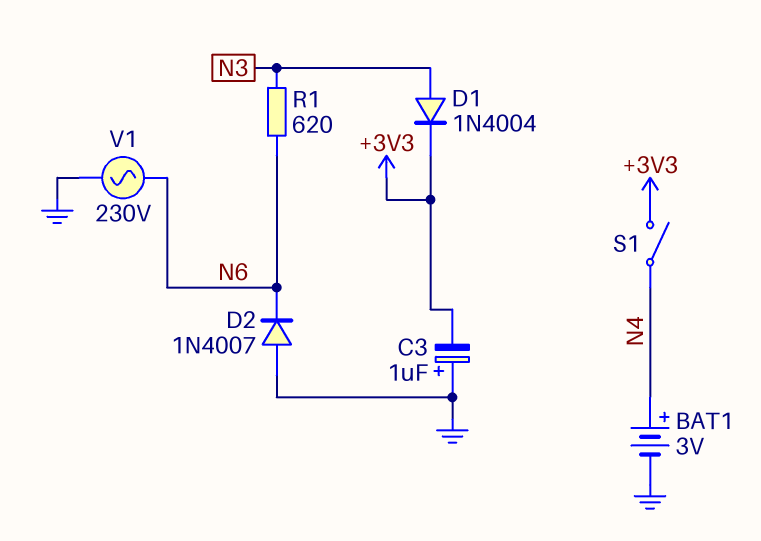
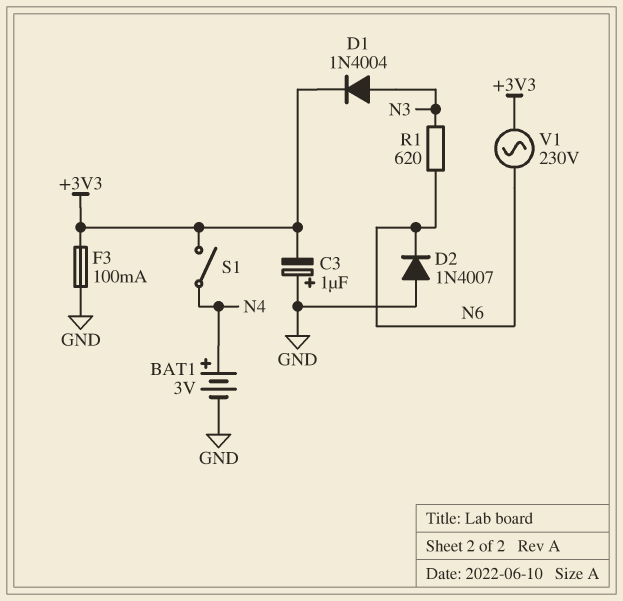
F3: none -> 100mA (+3V3, GND)
V1: AC 230V (GND, N6) -> AC 230V (+3V3, N6)

